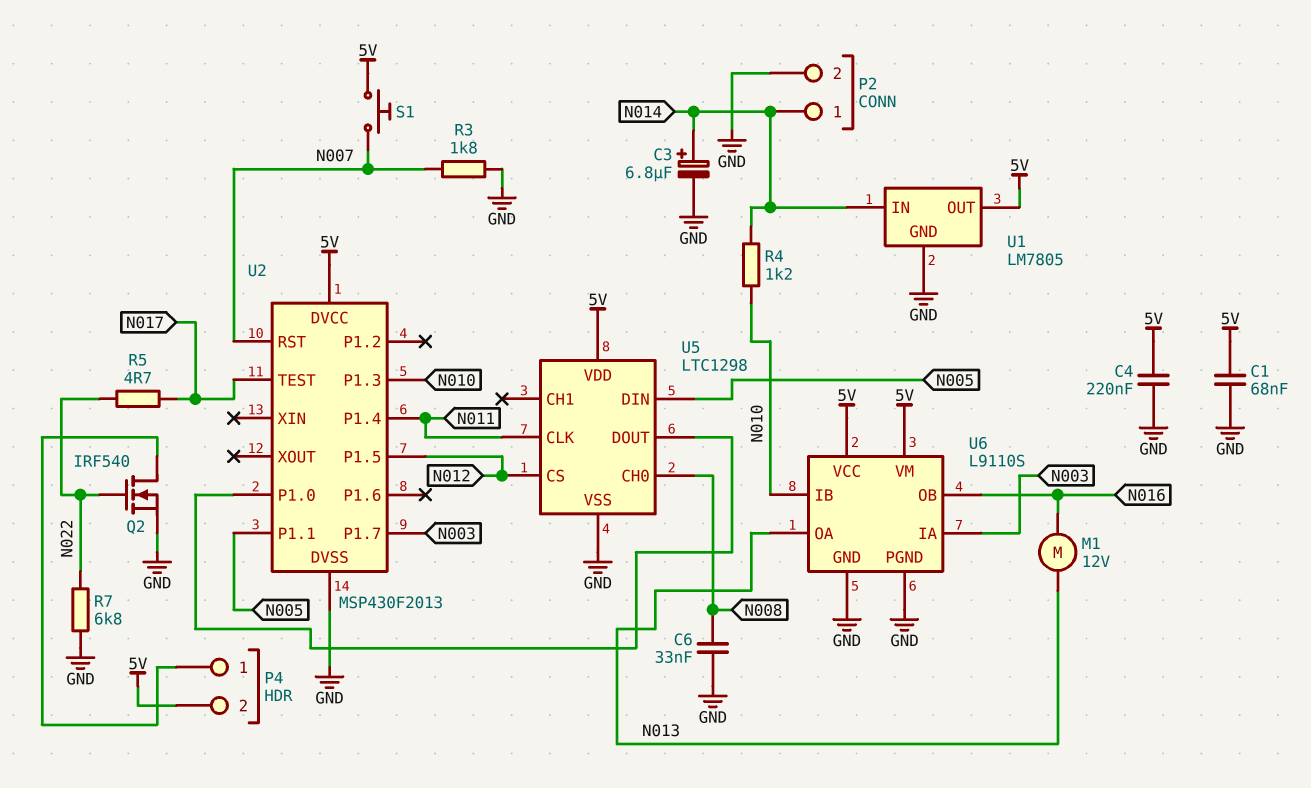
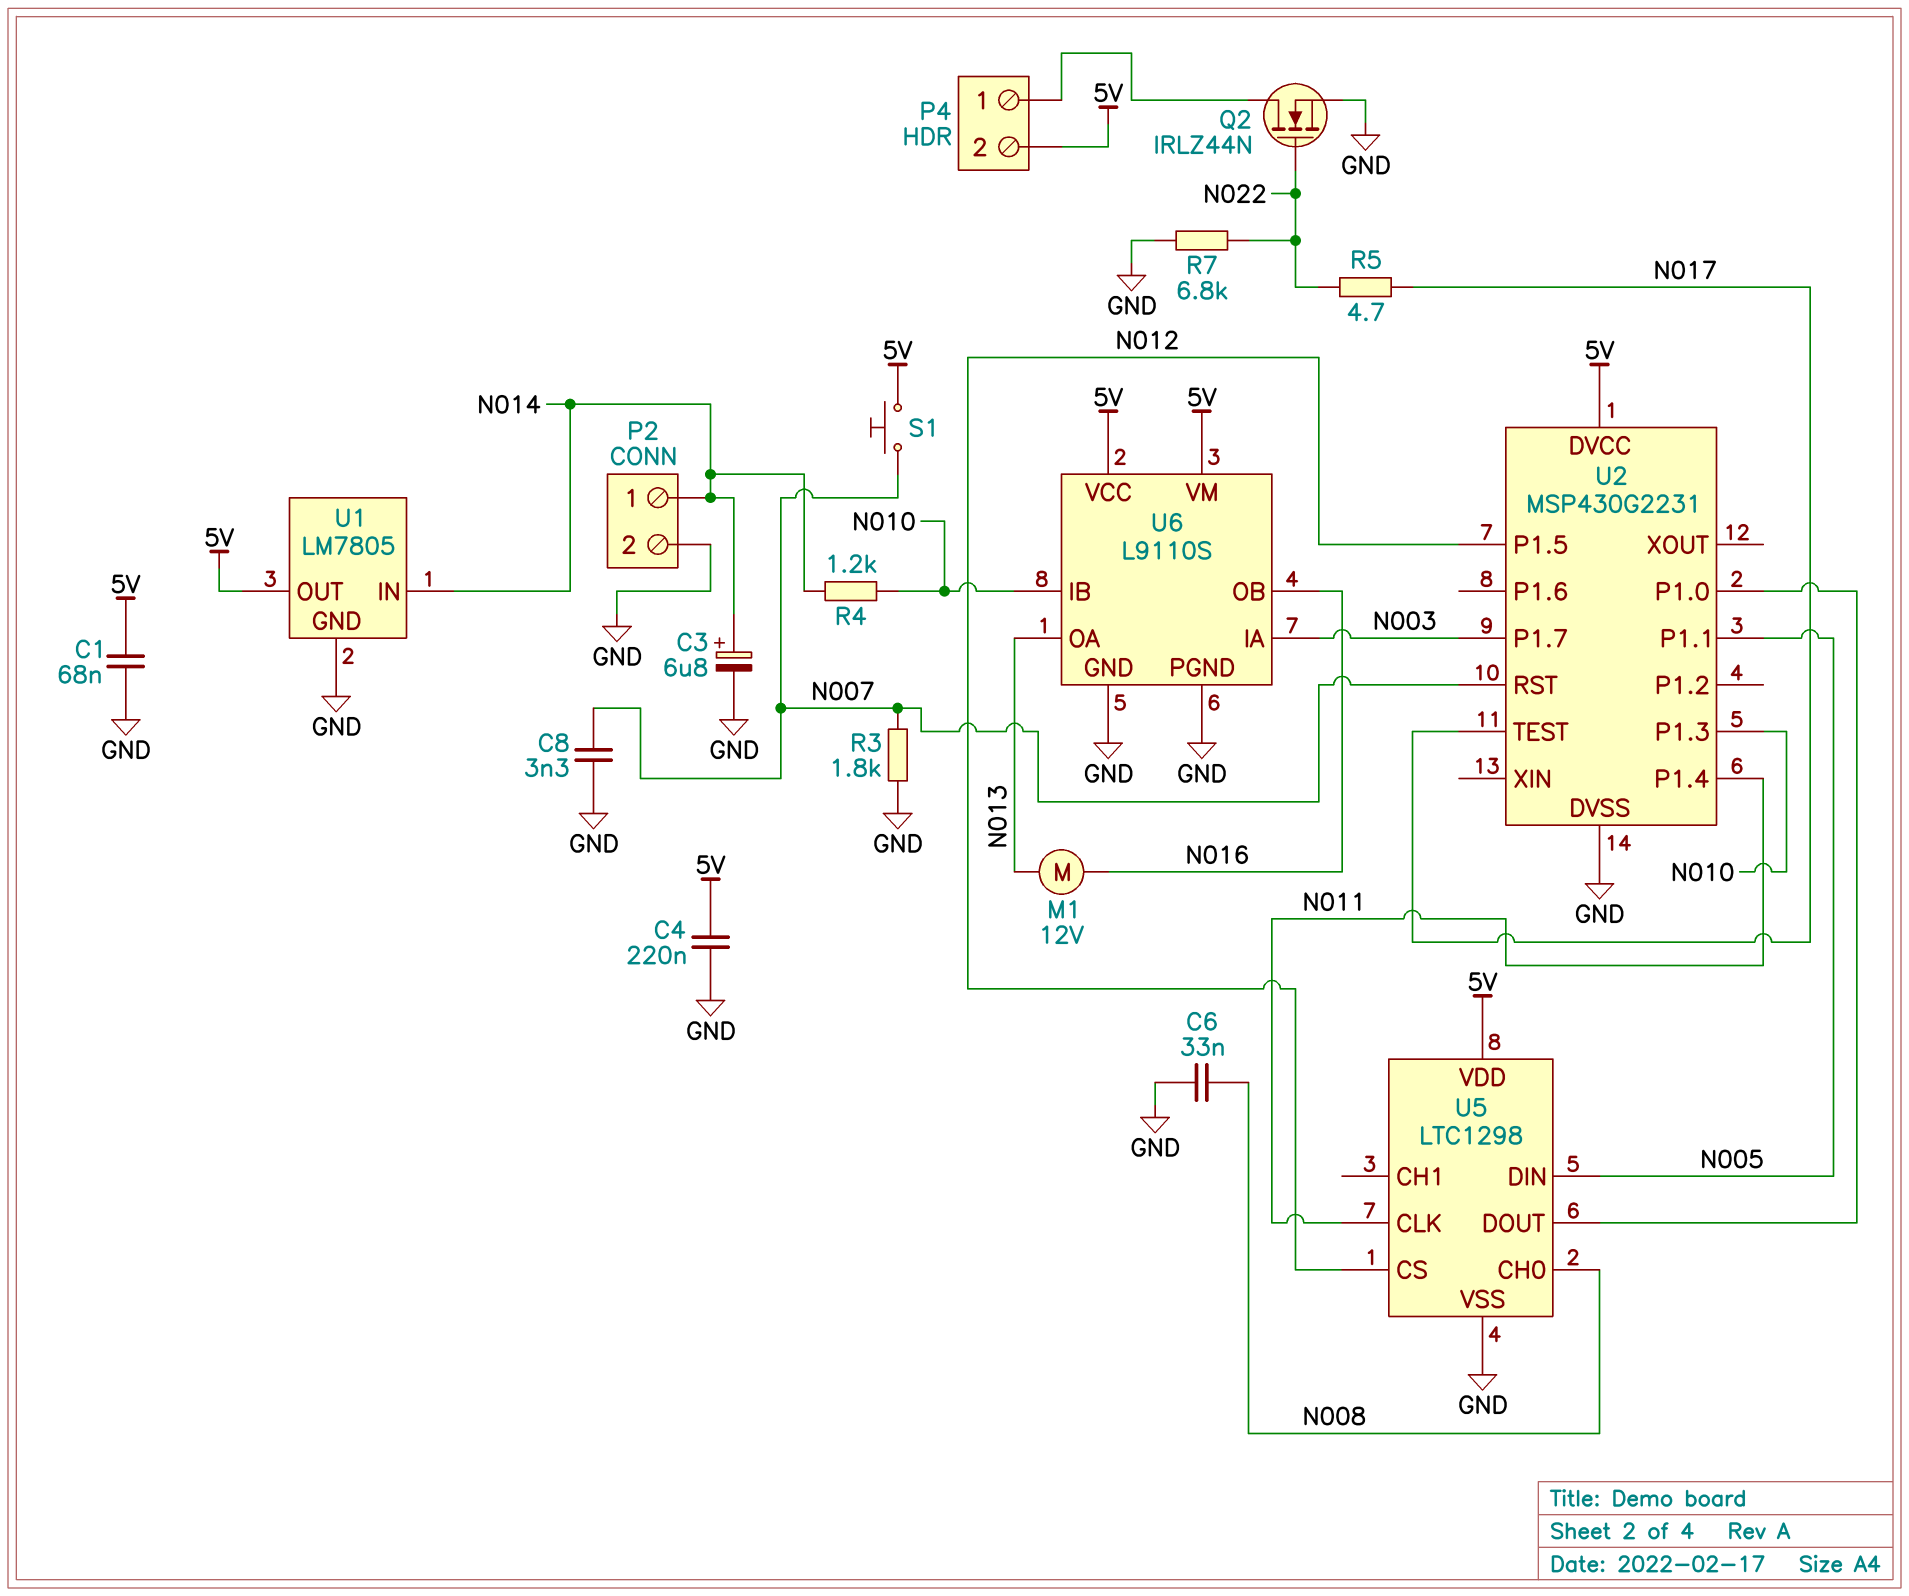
C8: none -> 3.3nF (GND, N007)
Q2: NMOS IRF540 (G N022, D P4/1, S GND) -> NMOS IRLZ44N (G N022, D P4/1, S GND)
U2: MSP430F2013 -> MSP430G2231

